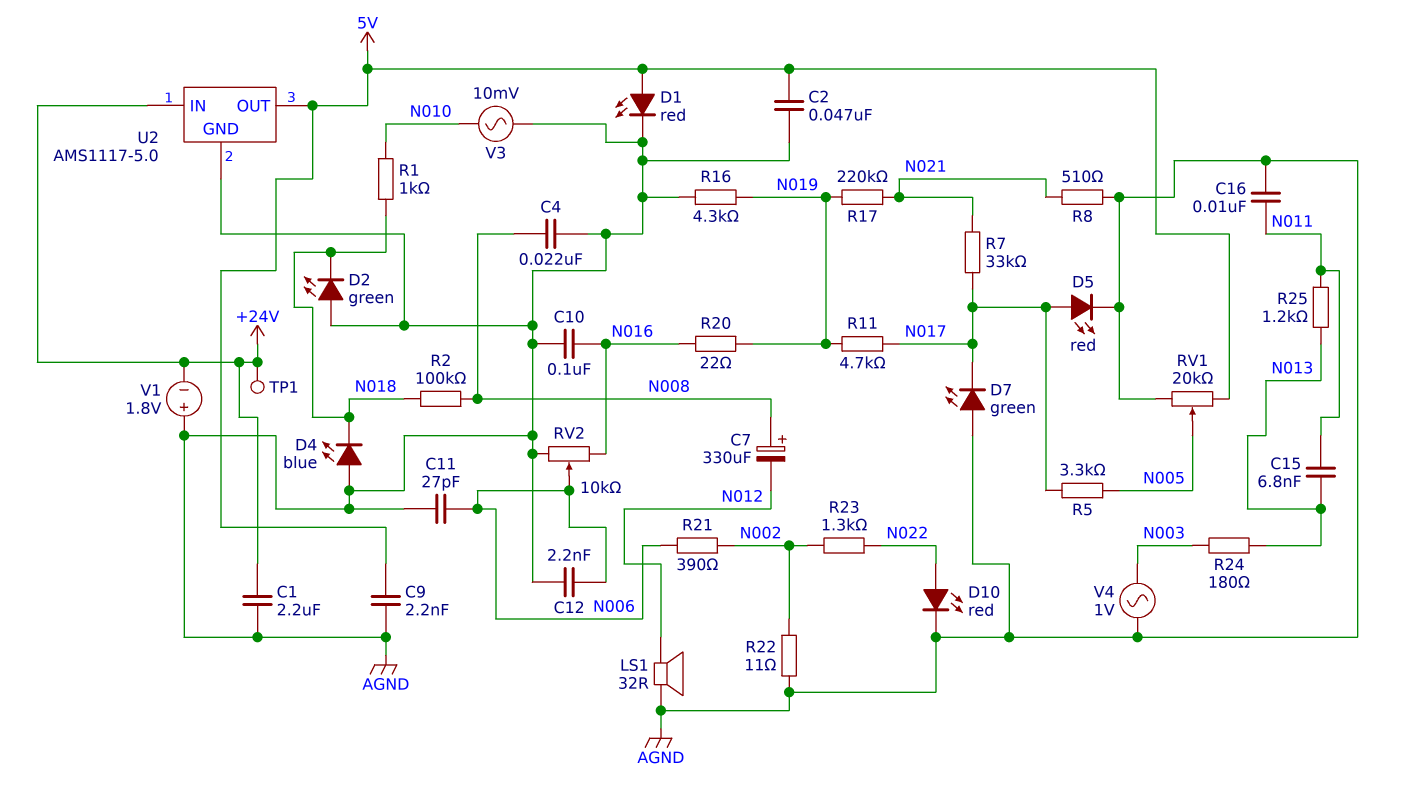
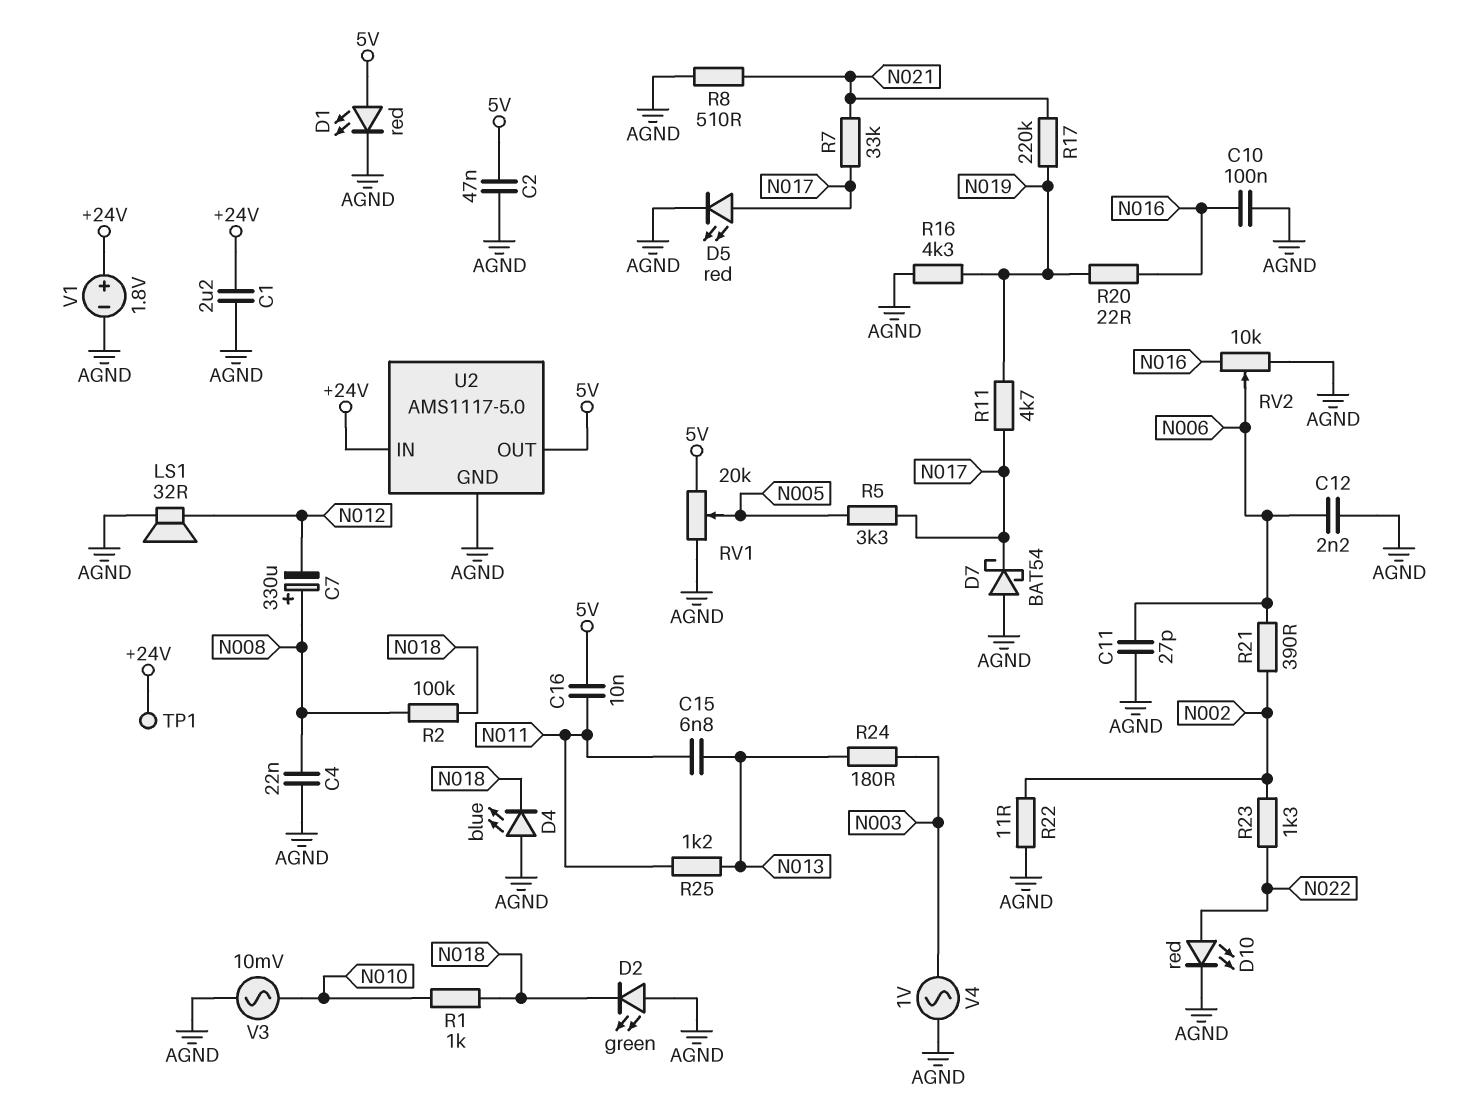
C9: 2.2nF (5V, AGND) -> none
C16: 10nF (AGND, N011) -> 10nF (5V, N011)
D7: LED green (A AGND, K N017) -> schottky BAT54 (A AGND, K N017)
V1: 1.8V (plus AGND, minus +24V) -> 1.8V (plus +24V, minus AGND)

